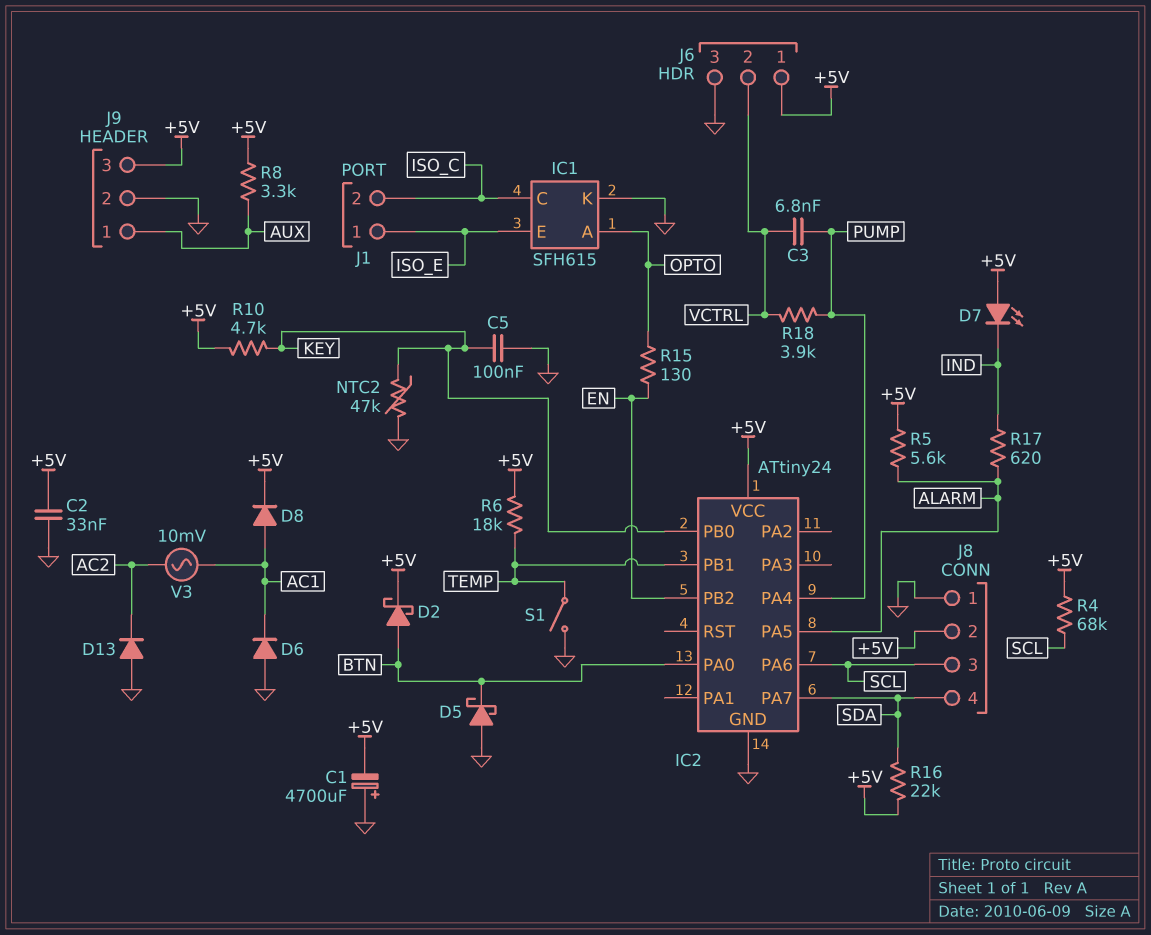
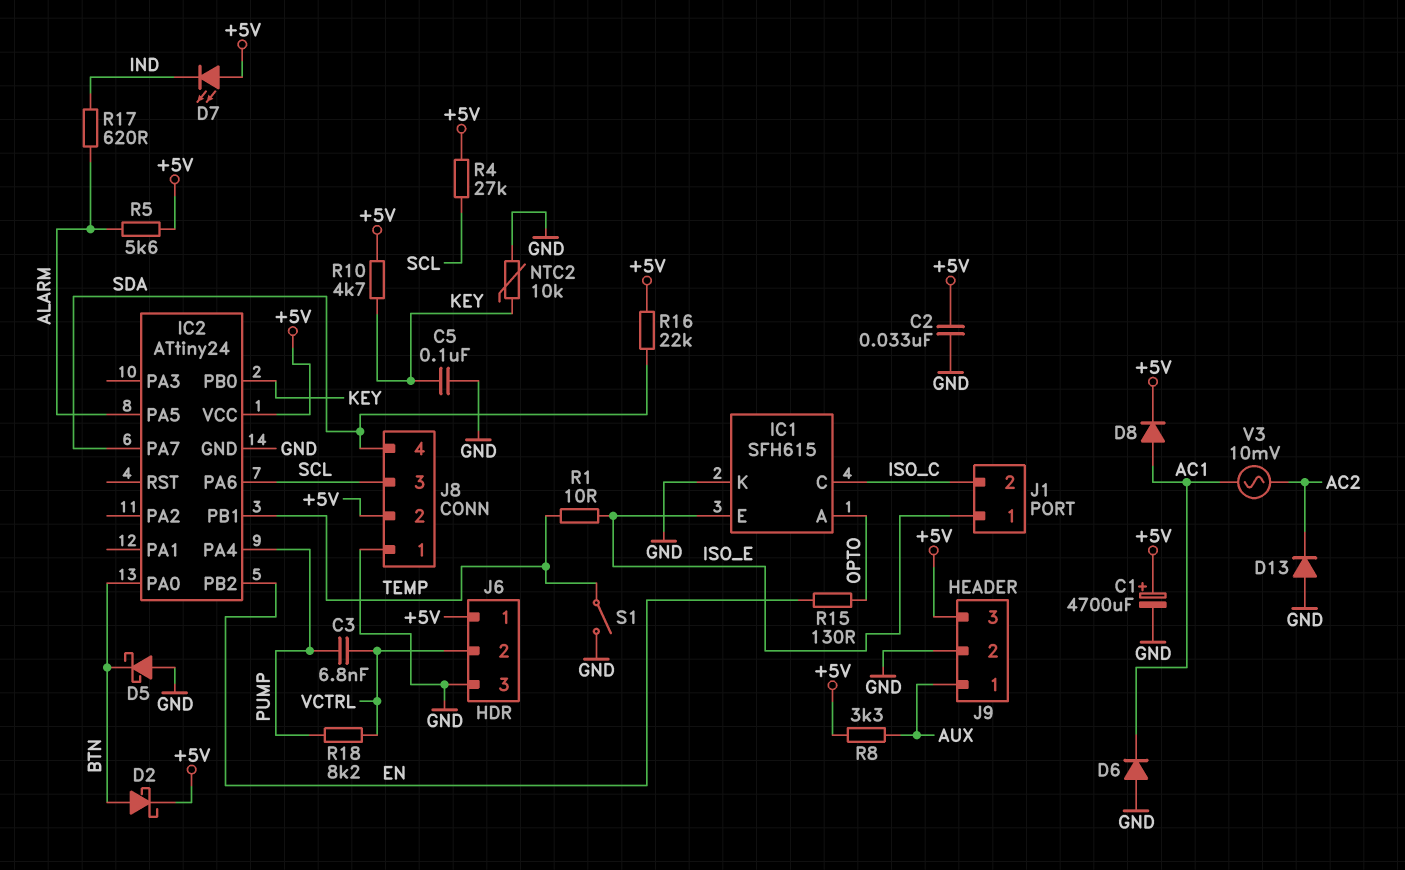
C1: 4700uF (plus GND, minus +5V) -> 4700uF (plus +5V, minus GND)
NTC2: 47k (GND, KEY) -> 10k (GND, KEY)
R1: none -> 10 (ISO_E, TEMP)
R4: 68k (+5V, SCL) -> 27k (+5V, SCL)
R6: 18k (+5V, TEMP) -> none
R18: 3.9k (PUMP, VCTRL) -> 8.2k (PUMP, VCTRL)

